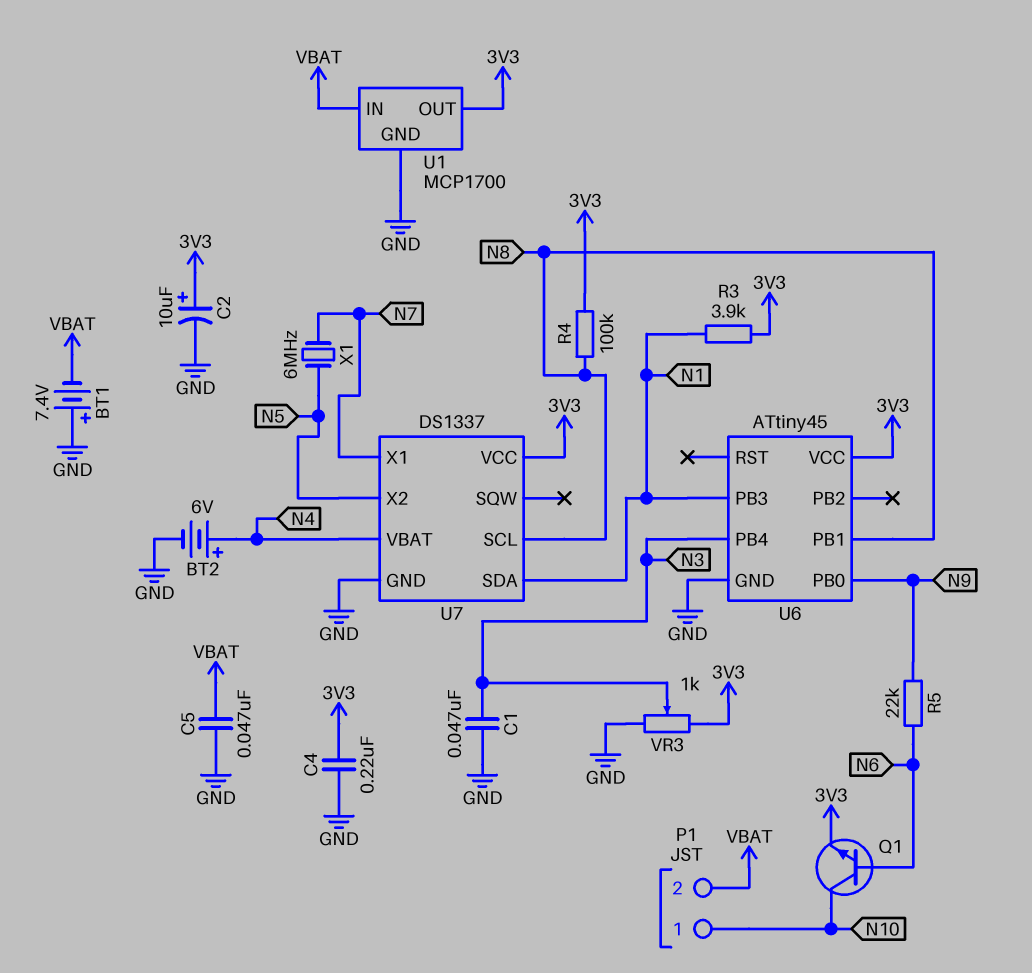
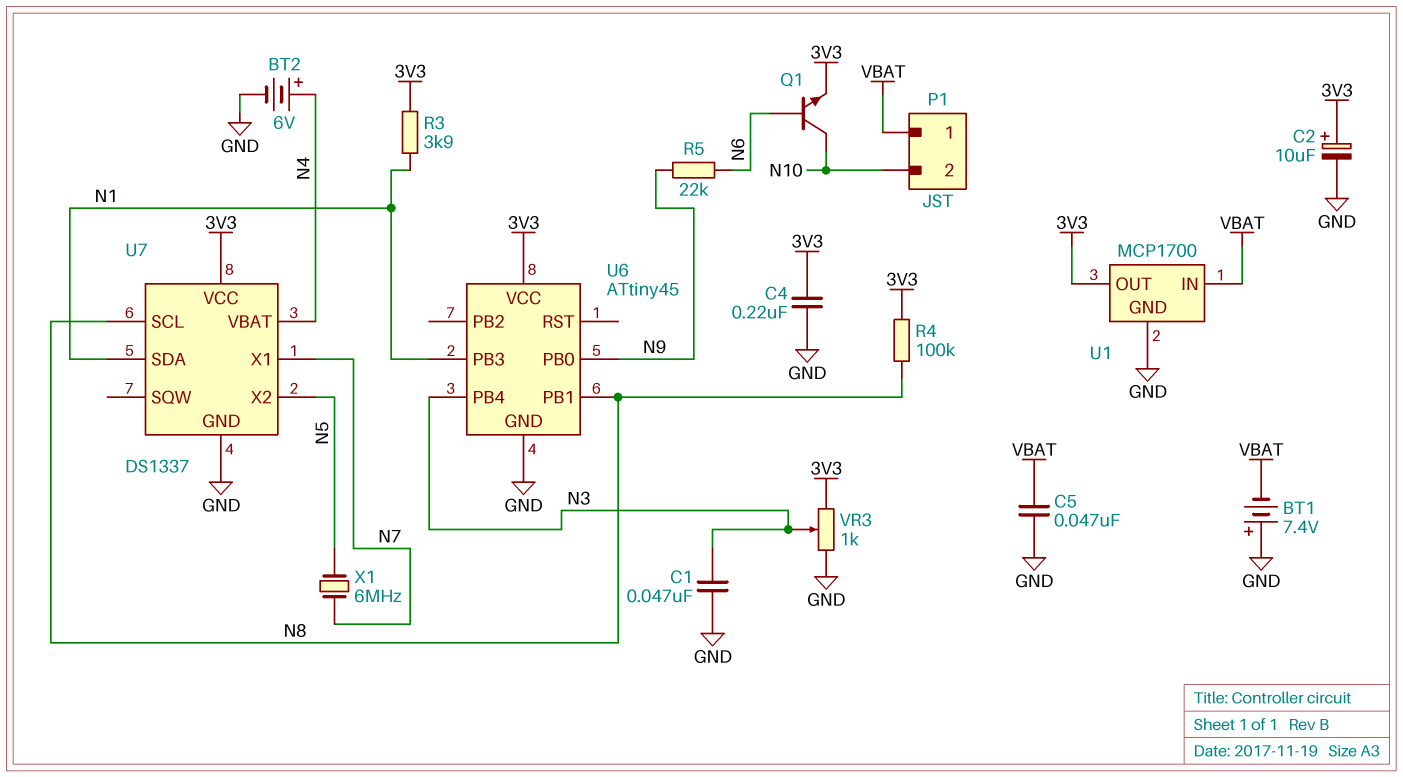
P1 pin 1: N10 -> VBAT
P1 pin 2: VBAT -> N10

